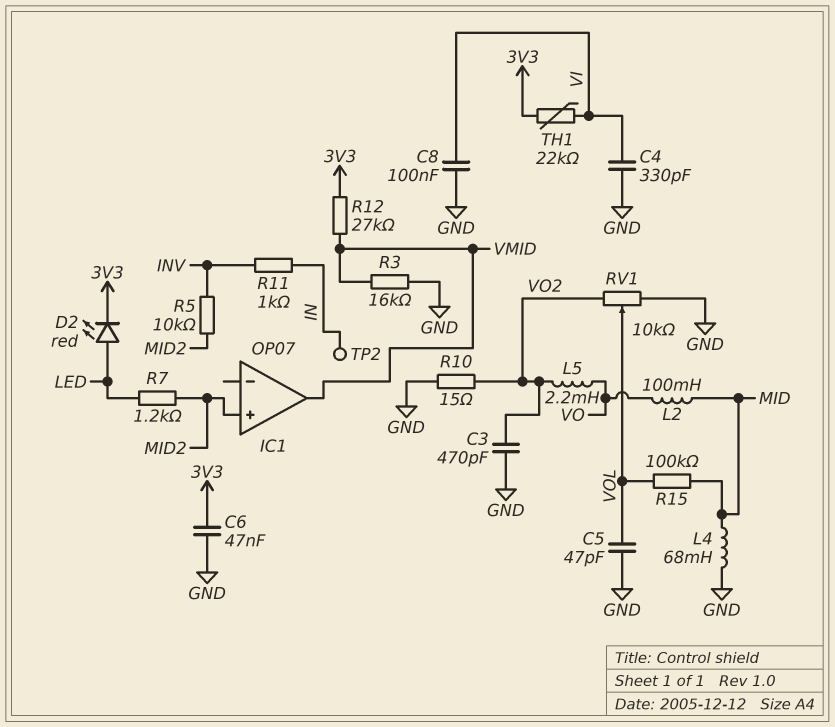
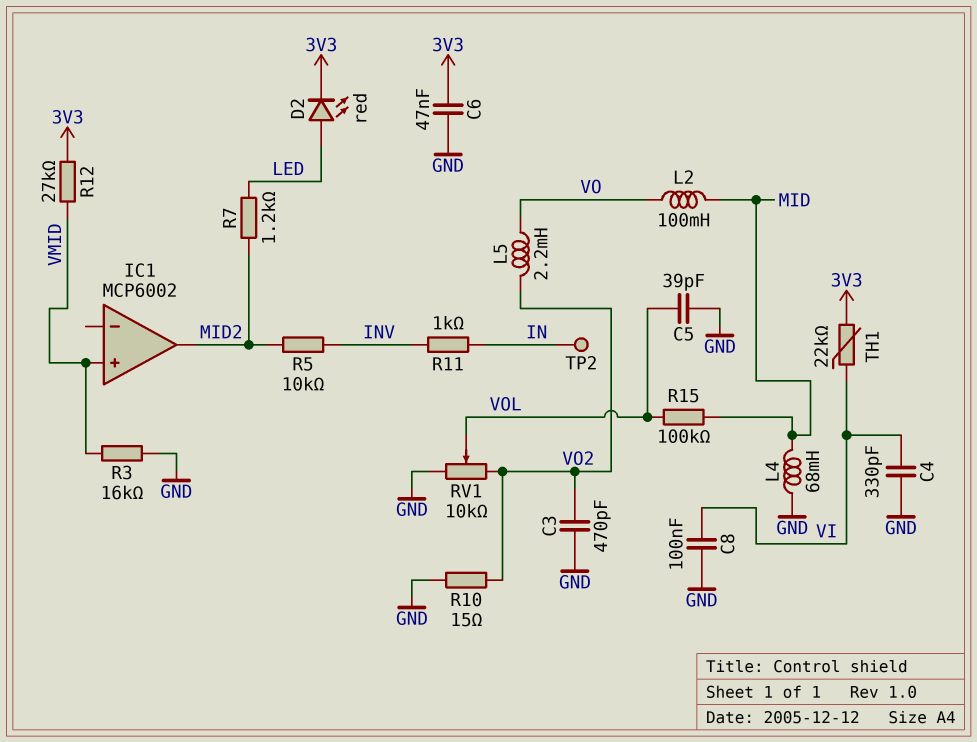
C5: 47pF (GND, VOL) -> 39pF (GND, VOL)
IC1: OP07 -> MCP6002
IC1 pin in+: MID2 -> VMID
IC1 pin out: VMID -> MID2

